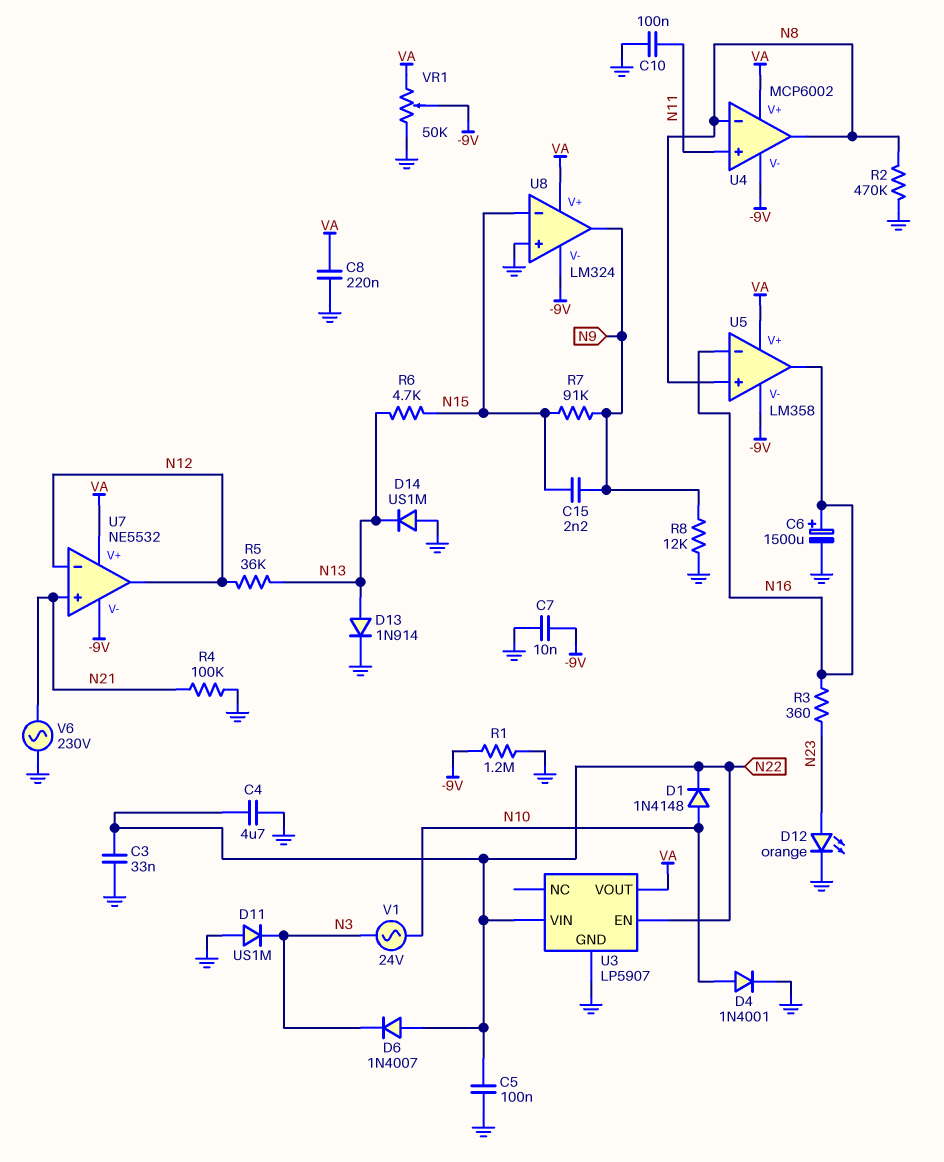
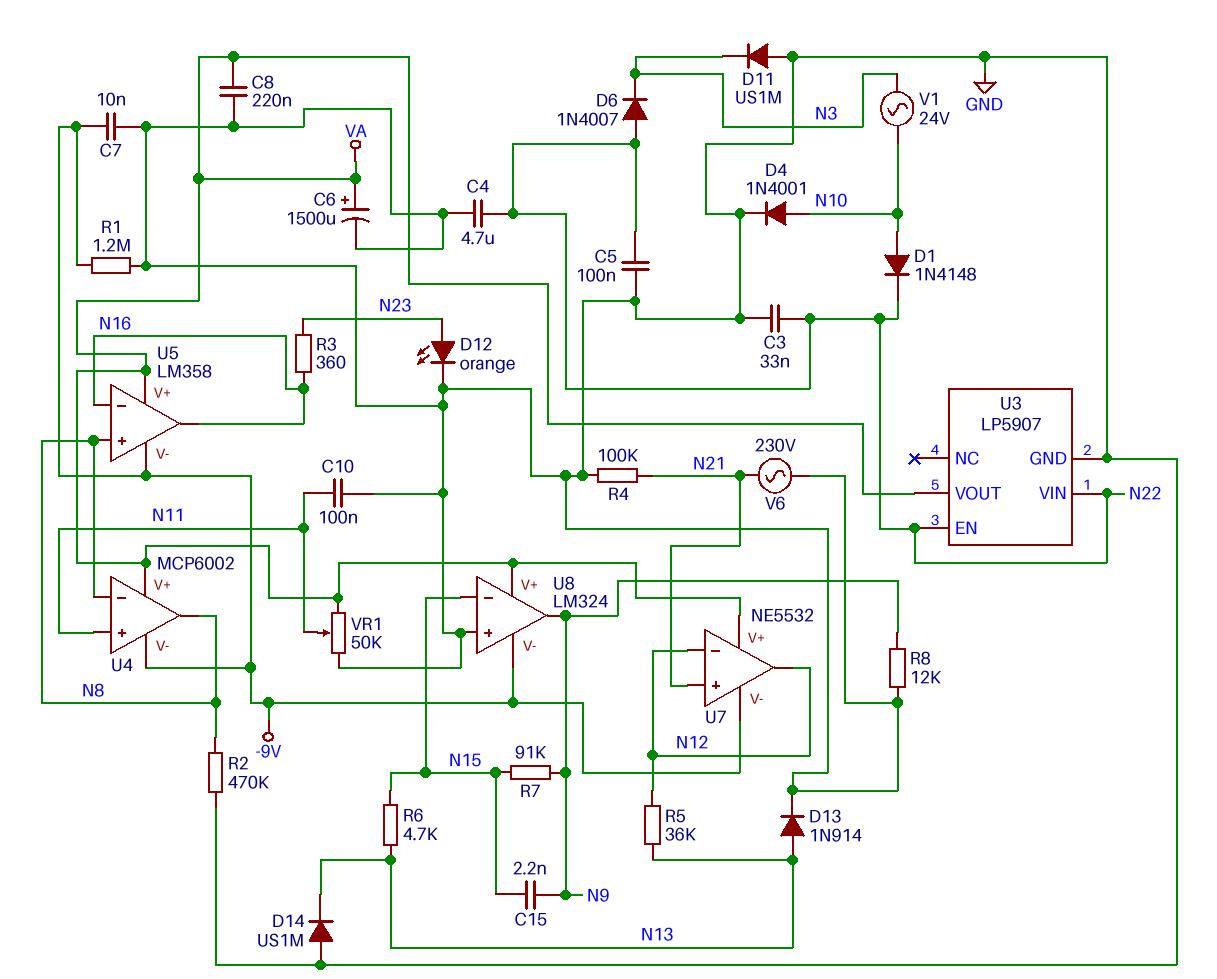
C6: 1500uF (plus N16, minus GND) -> 1500uF (plus VA, minus GND)
VR1: 50k (GND, VA, wiper -9V) -> 50k (GND, VA, wiper N11)

